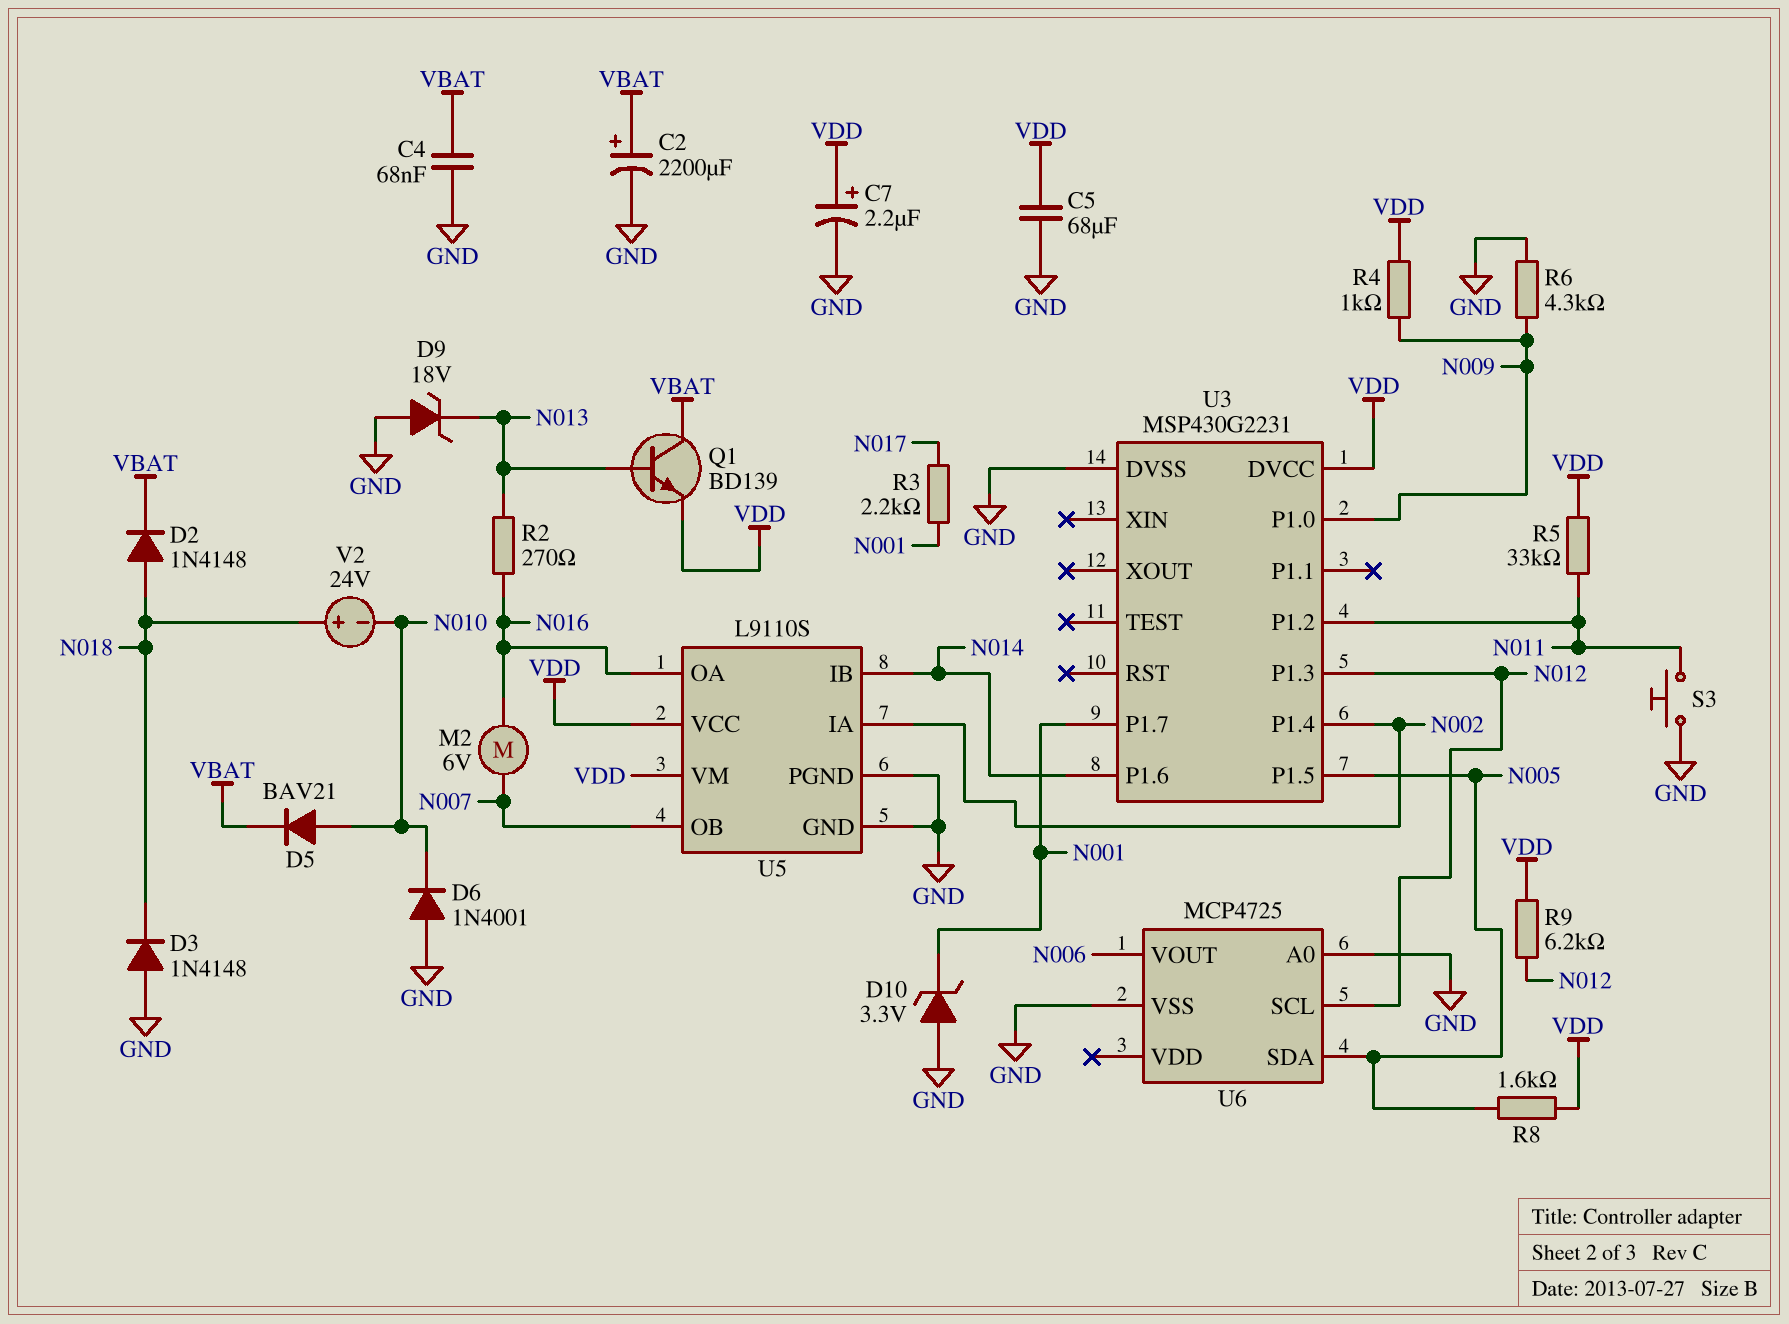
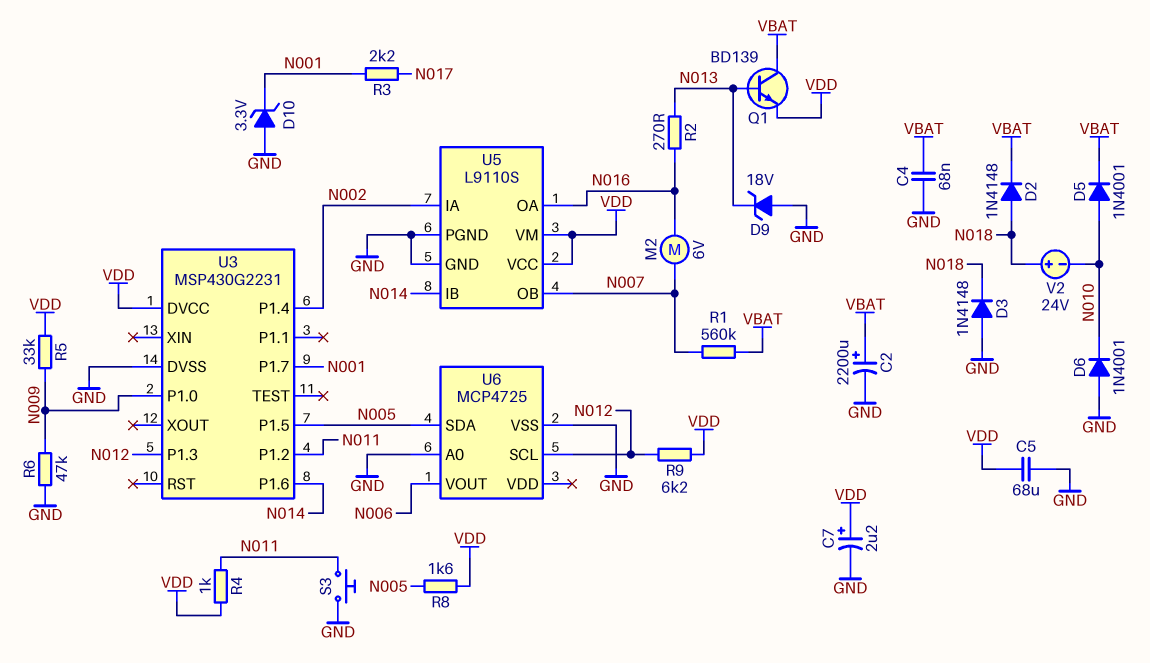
D5: diode BAV21 (A N010, K VBAT) -> diode 1N4001 (A N010, K VBAT)
R1: none -> 560k (N007, VBAT)
R4: 1k (N009, VDD) -> 1k (N011, VDD)
R5: 33k (N011, VDD) -> 33k (N009, VDD)
R6: 4.3k (GND, N009) -> 47k (GND, N009)

